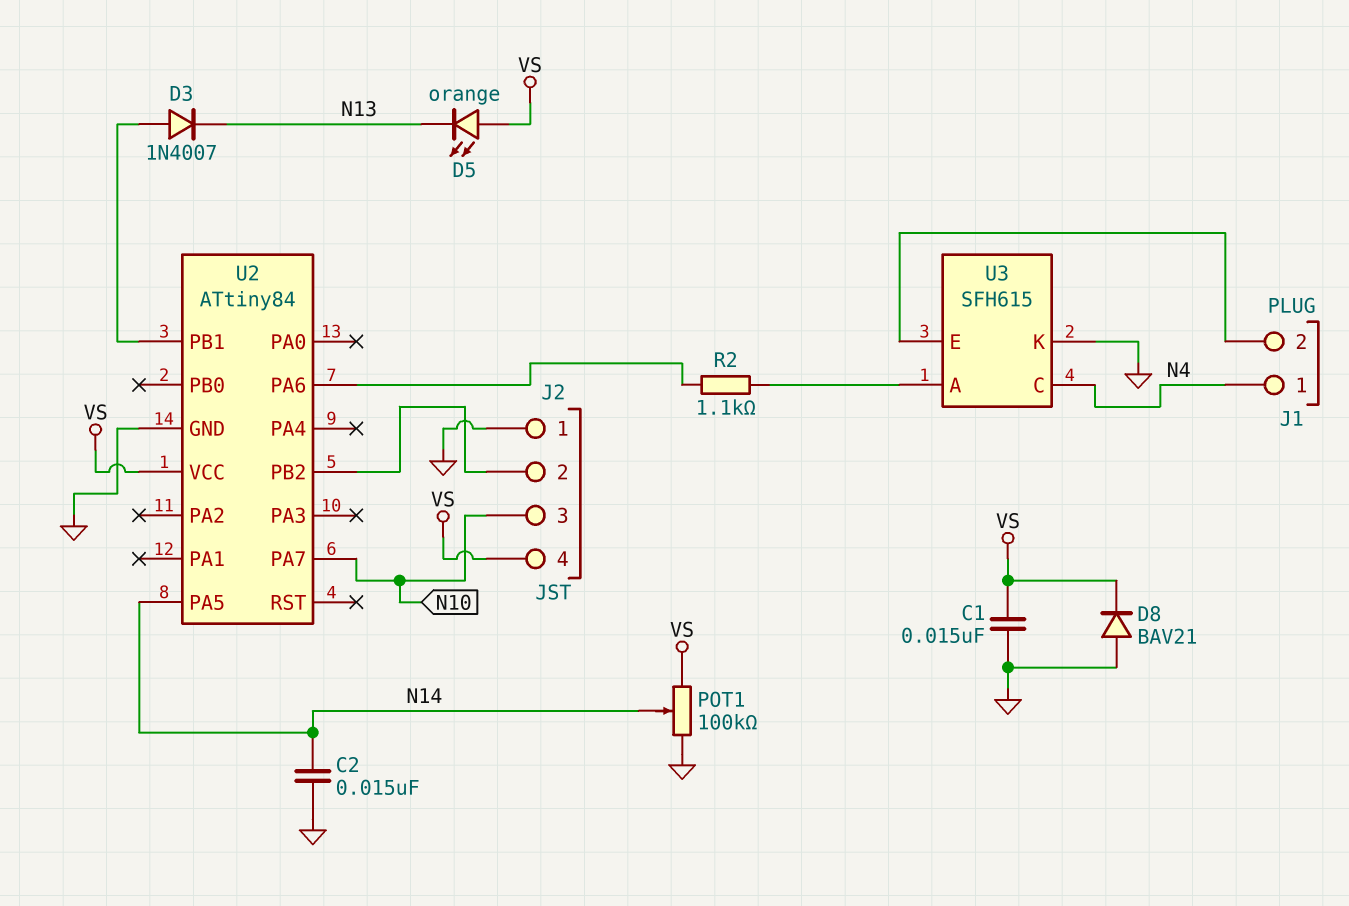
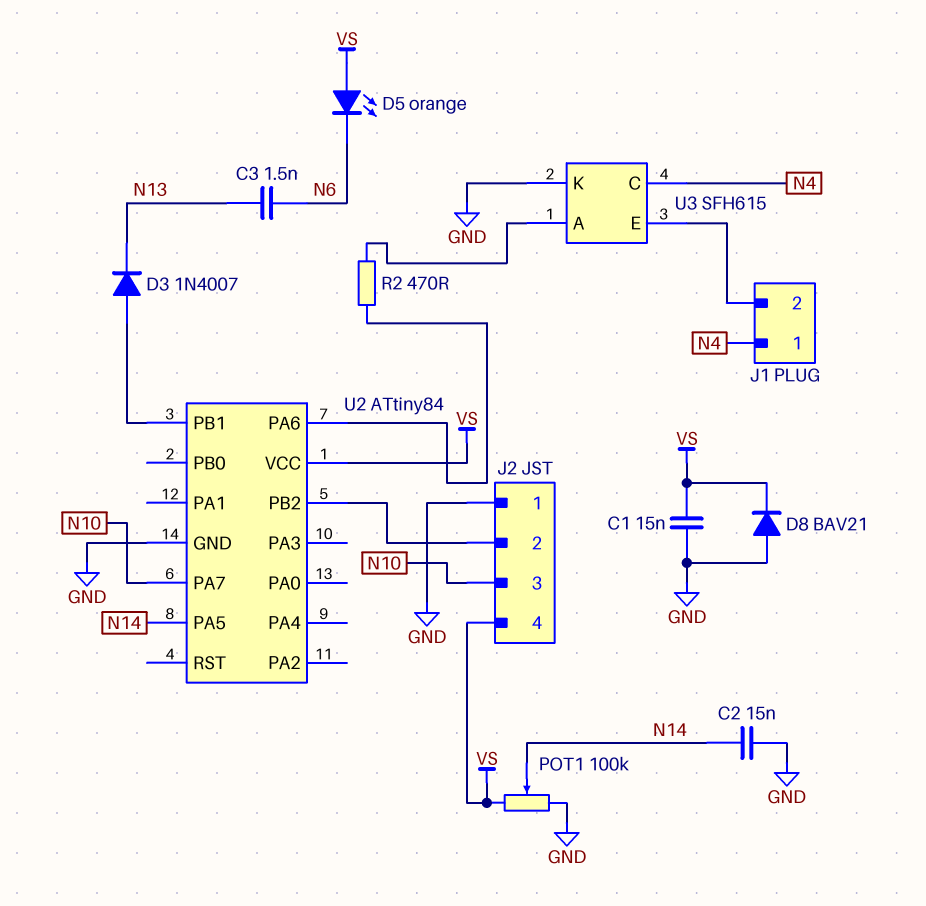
C3: none -> 1.5nF (N6, N13)
D5: LED orange (A VS, K N13) -> LED orange (A VS, K N6)
R2: 1.1k (U2/PA6, U3/A) -> 470 (U2/PA6, U3/A)

